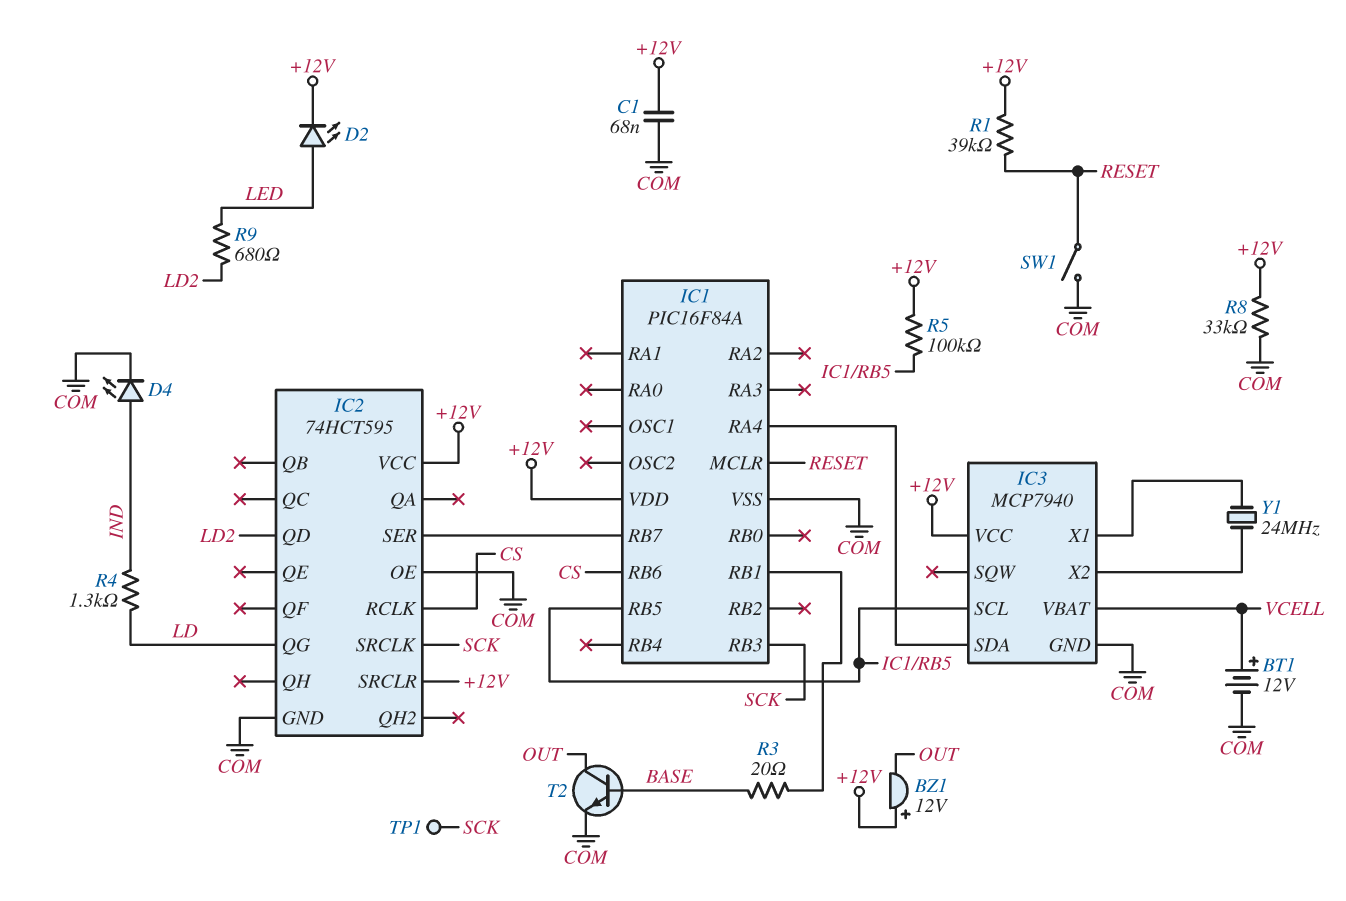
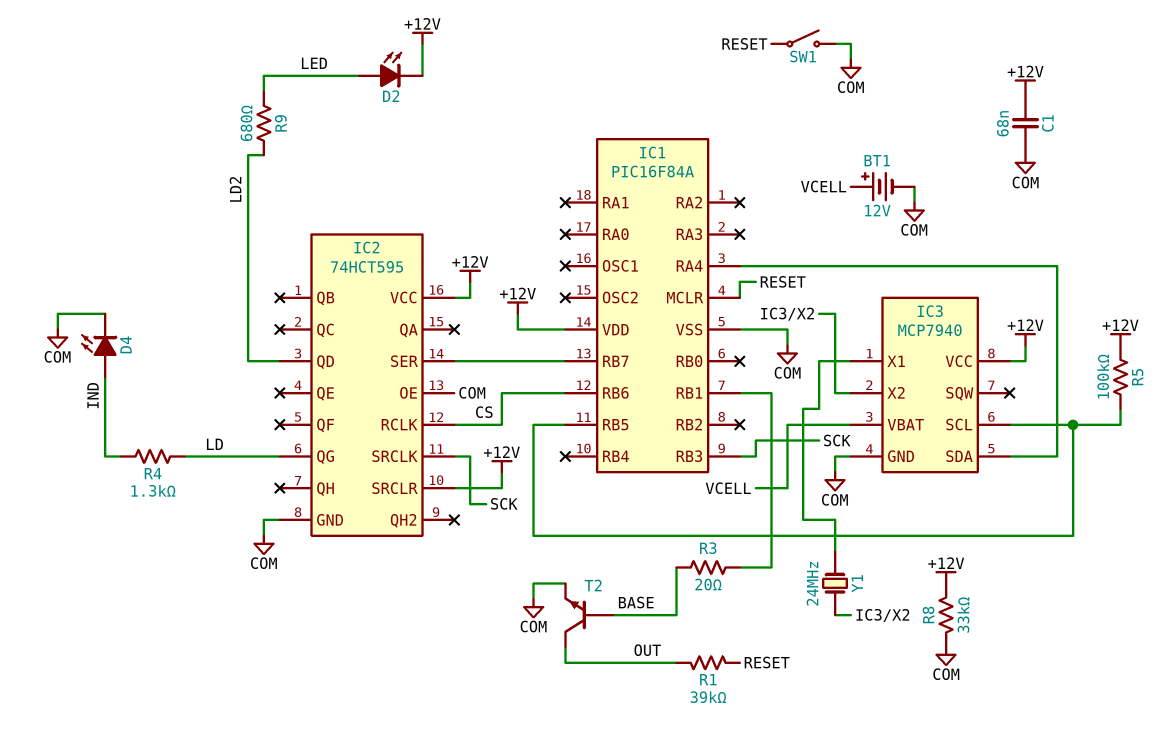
BZ1: buzzer 12V (plus +12V, minus OUT) -> none
R1: 39k (+12V, RESET) -> 39k (OUT, RESET)
TP1: test point (SCK) -> none

